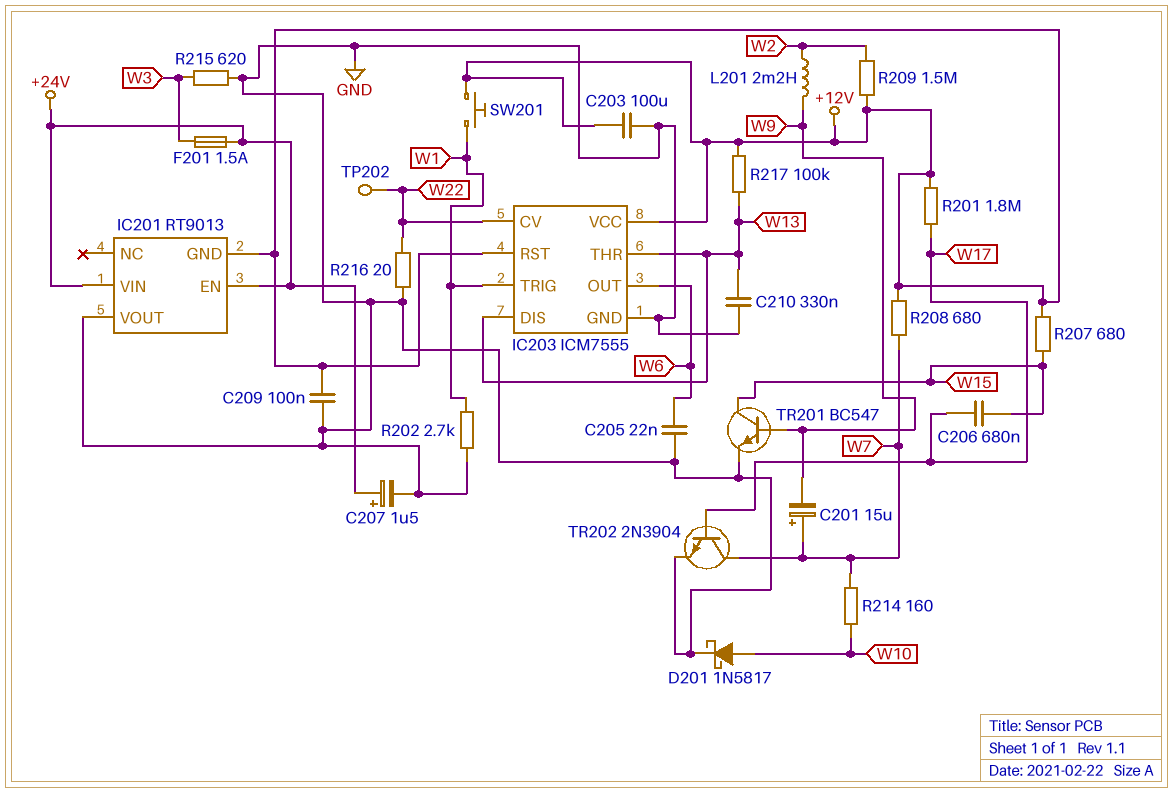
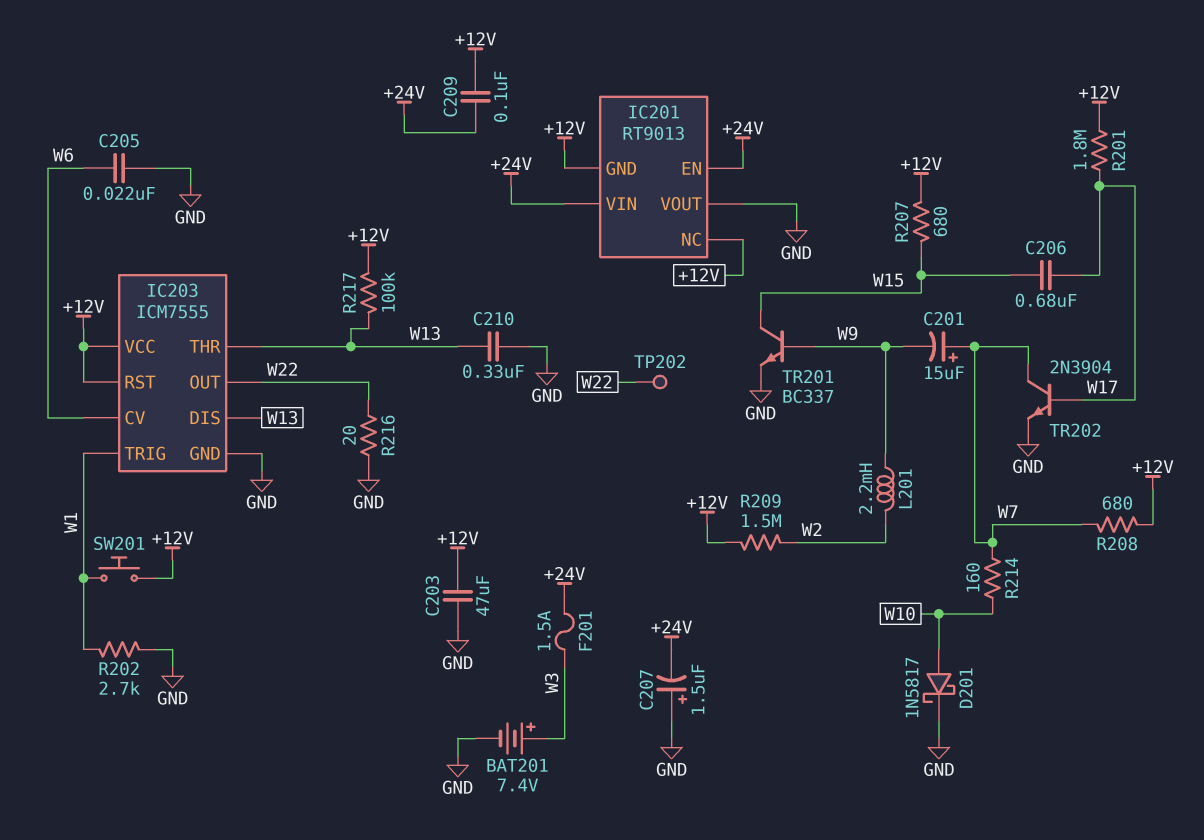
BAT201: none -> 7.4V (plus W3, minus GND)
C203: 100uF (+12V, GND) -> 47uF (+12V, GND)
C207: 1.5uF (plus +24V, minus GND) -> 1.5uF (plus GND, minus +24V)
C209: 100nF (+12V, GND) -> 100nF (+12V, +24V)
IC201 pin NC: none -> +12V
IC203 pin CV: W22 -> W6
IC203 pin OUT: W6 -> W22
R215: 620 (GND, W3) -> none
TR201: NPN BC547 (B W9, C W15, E GND) -> NPN BC337 (B W9, C W15, E GND)

